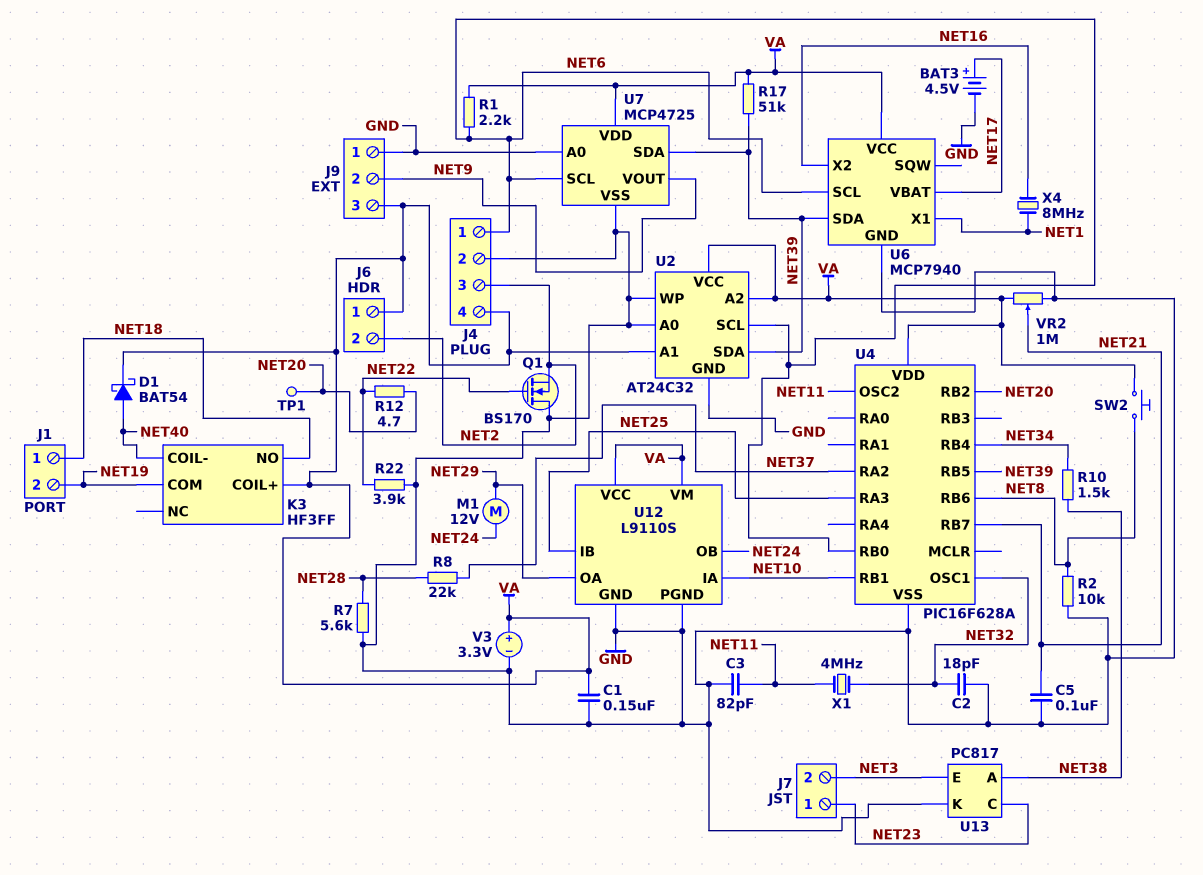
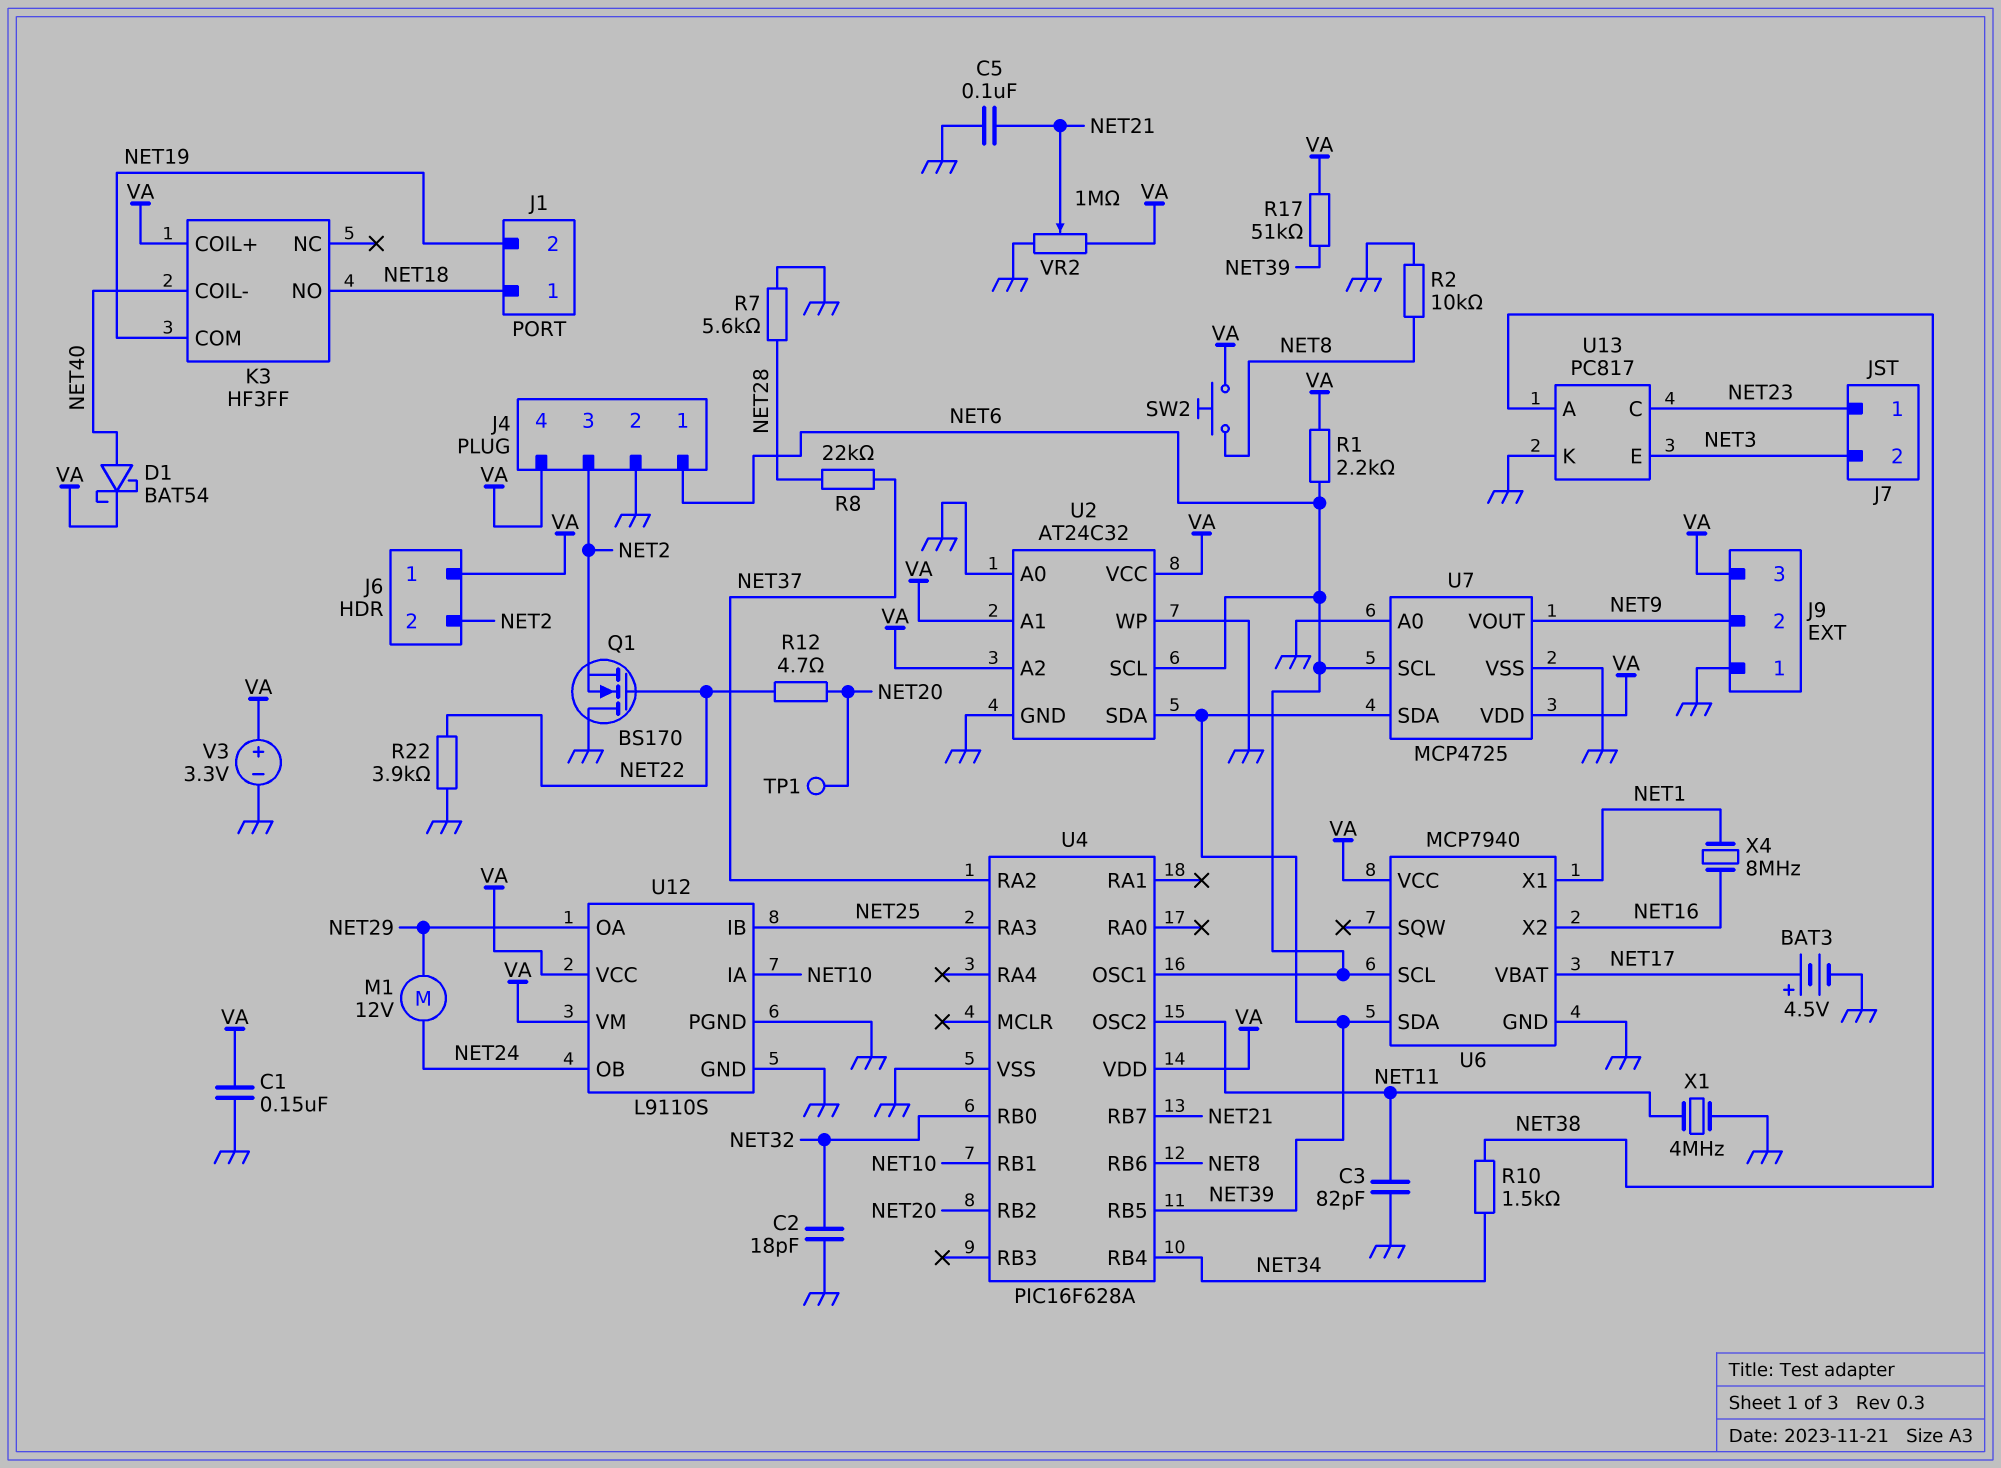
U4 pin OSC1: NET32 -> NET6
U4 pin RB0: NET6 -> NET32
X1: 4MHz (NET11, NET32) -> 4MHz (GND, NET11)

